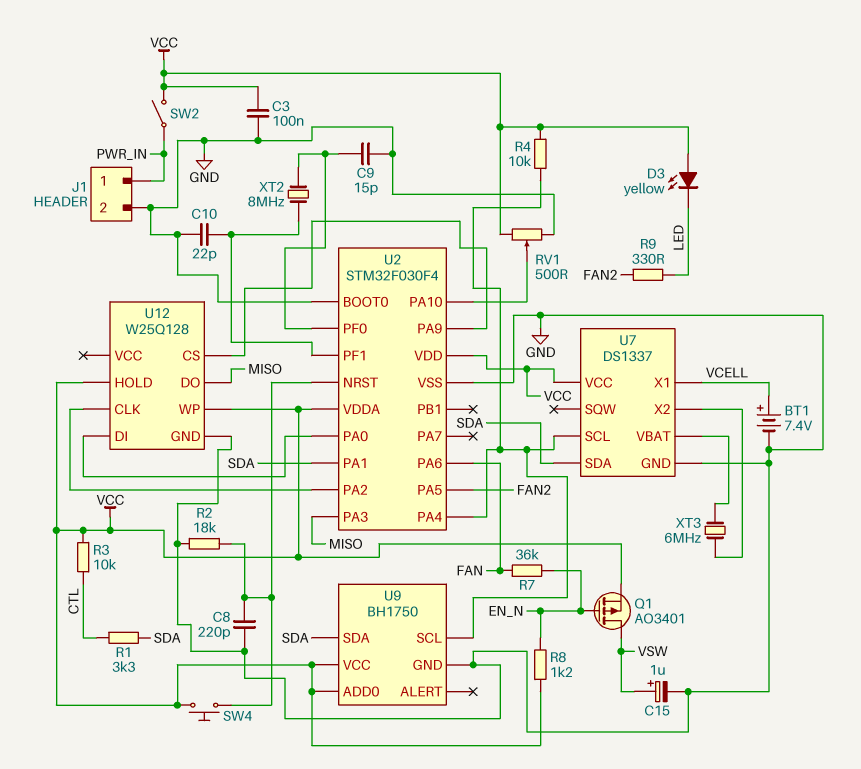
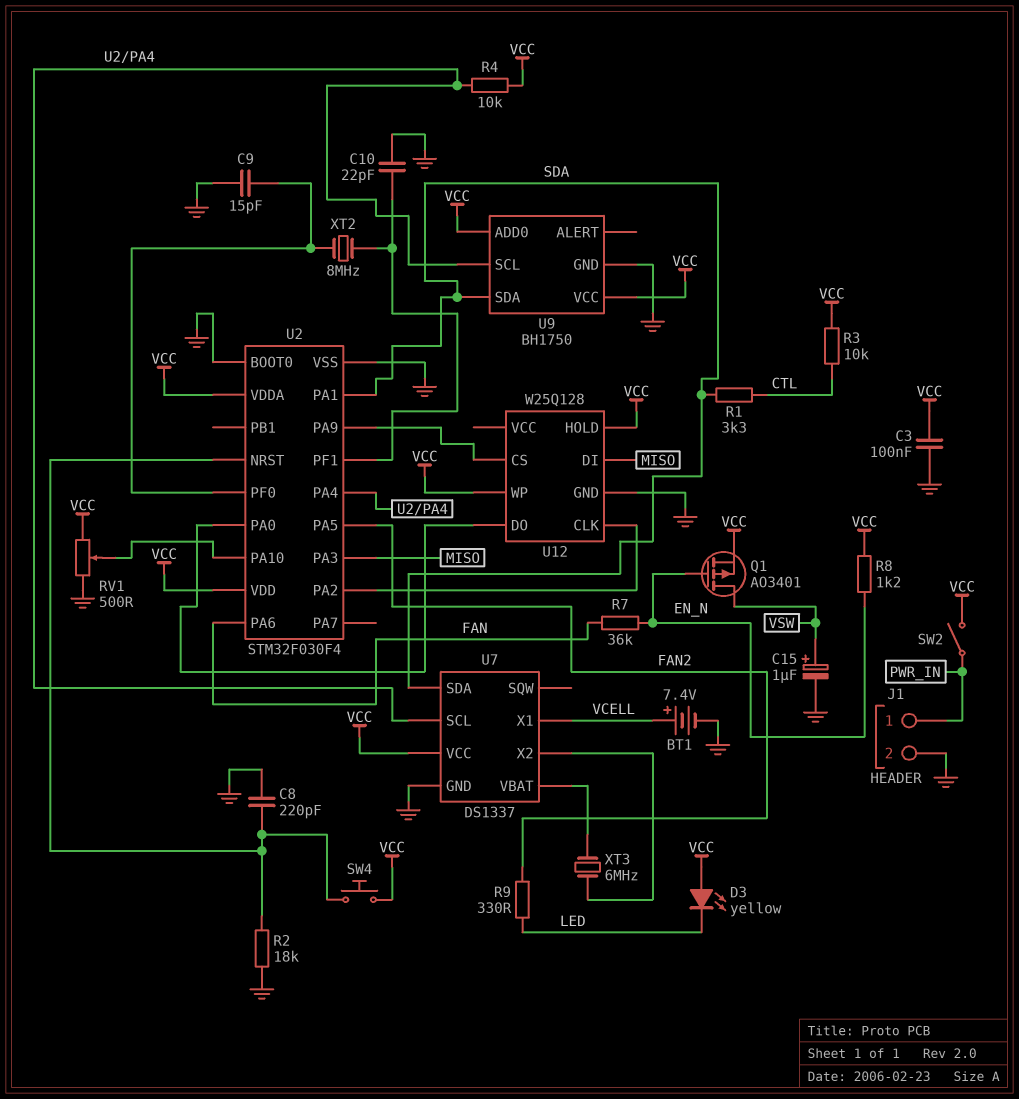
U12 pin DI: U2/PA0 -> MISO
U12 pin DO: MISO -> U2/PA0

